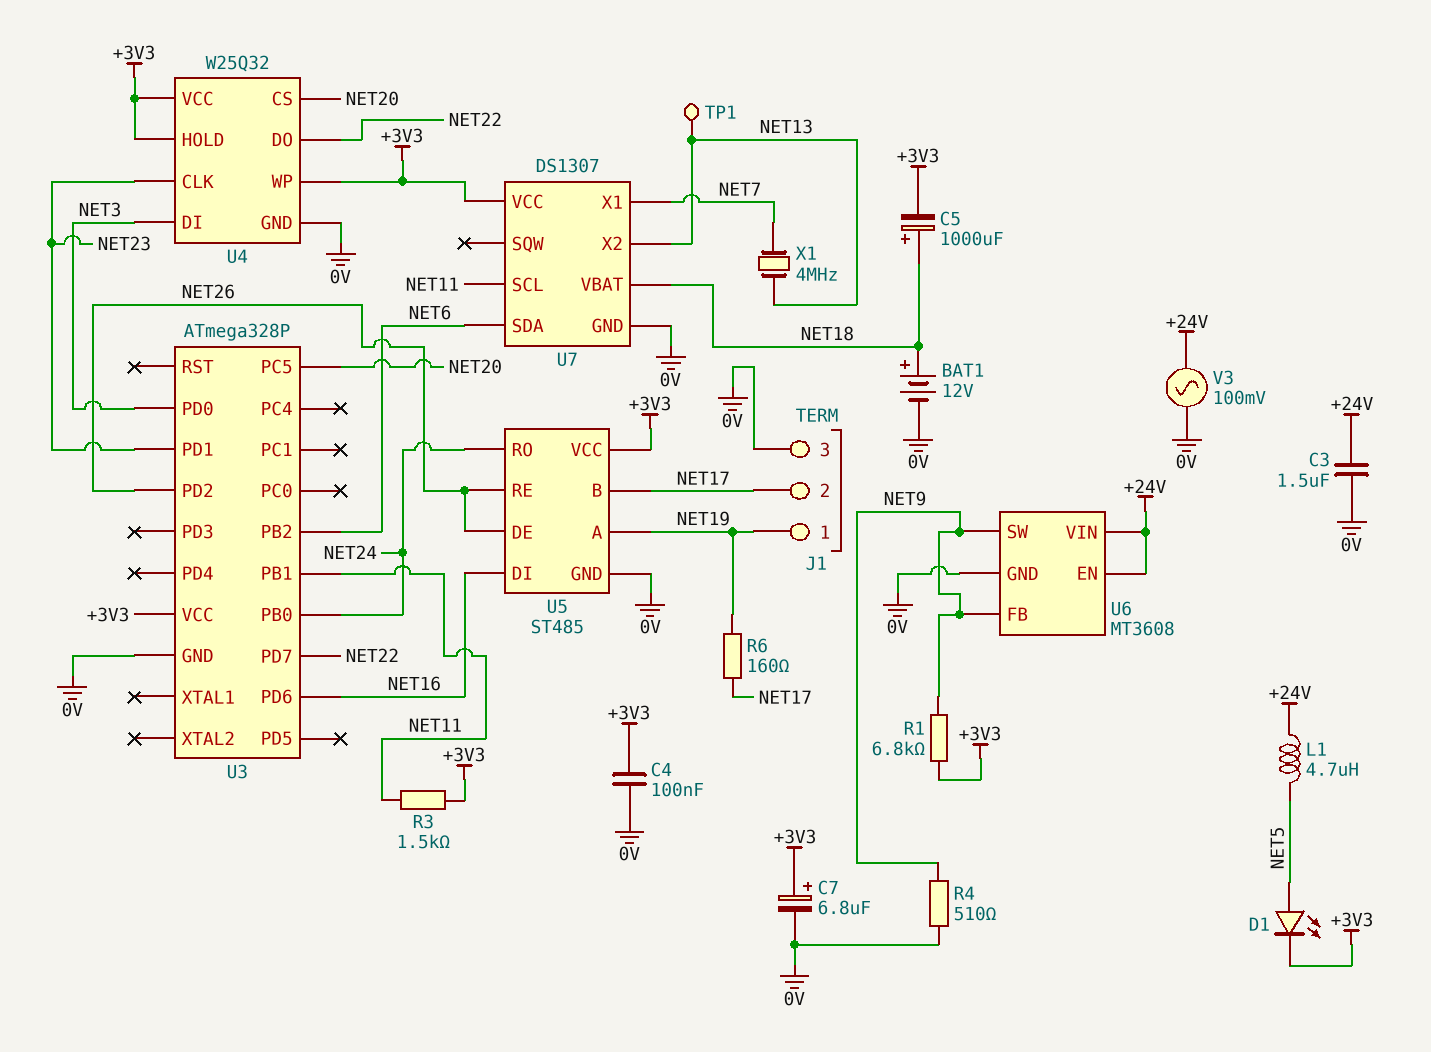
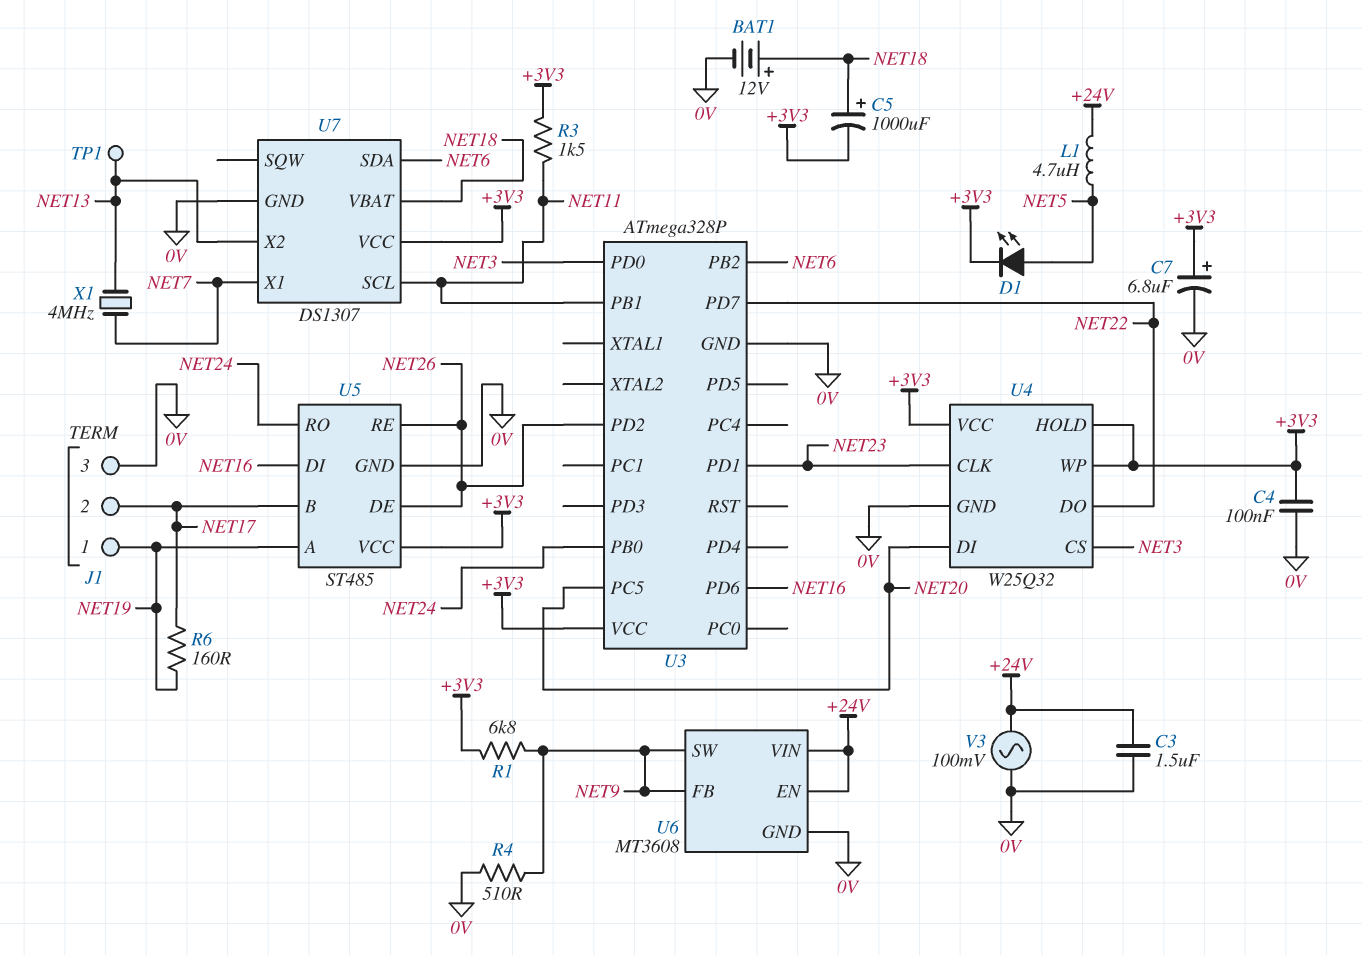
U4 pin CS: NET20 -> NET3
U4 pin DI: NET3 -> NET20

